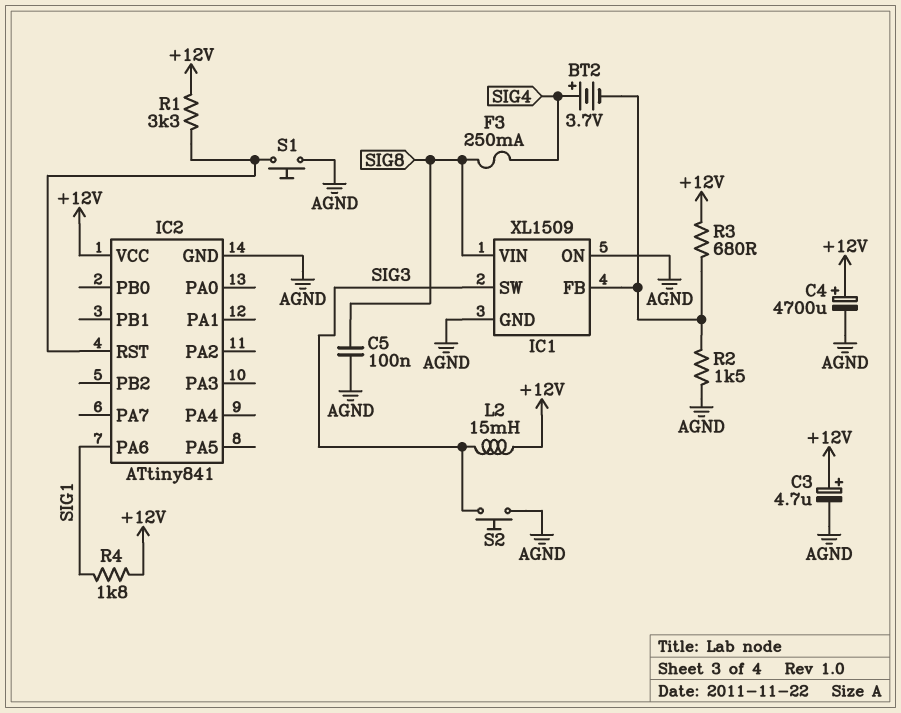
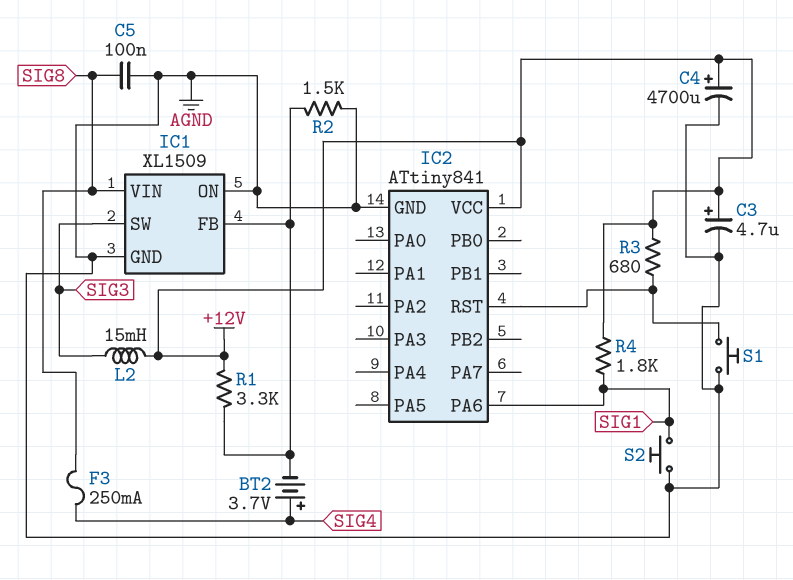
R1: 3.3k (+12V, IC2/RST) -> 3.3k (+12V, IC1/FB)
R3: 680 (+12V, IC1/FB) -> 680 (+12V, IC2/RST)
S2: button (AGND, SIG3) -> button (AGND, SIG1)

